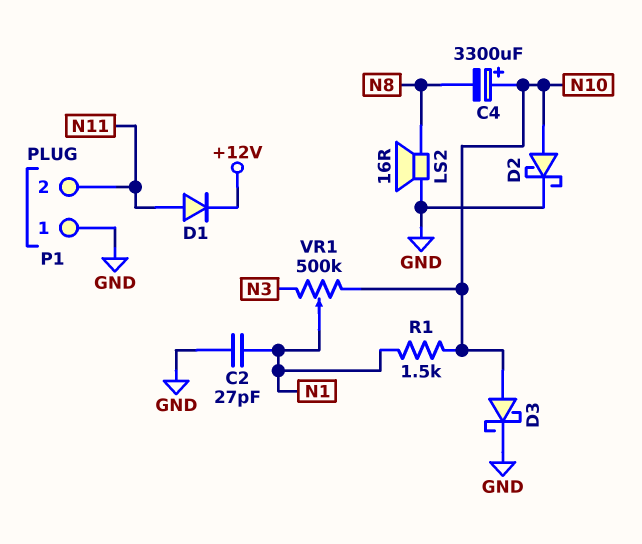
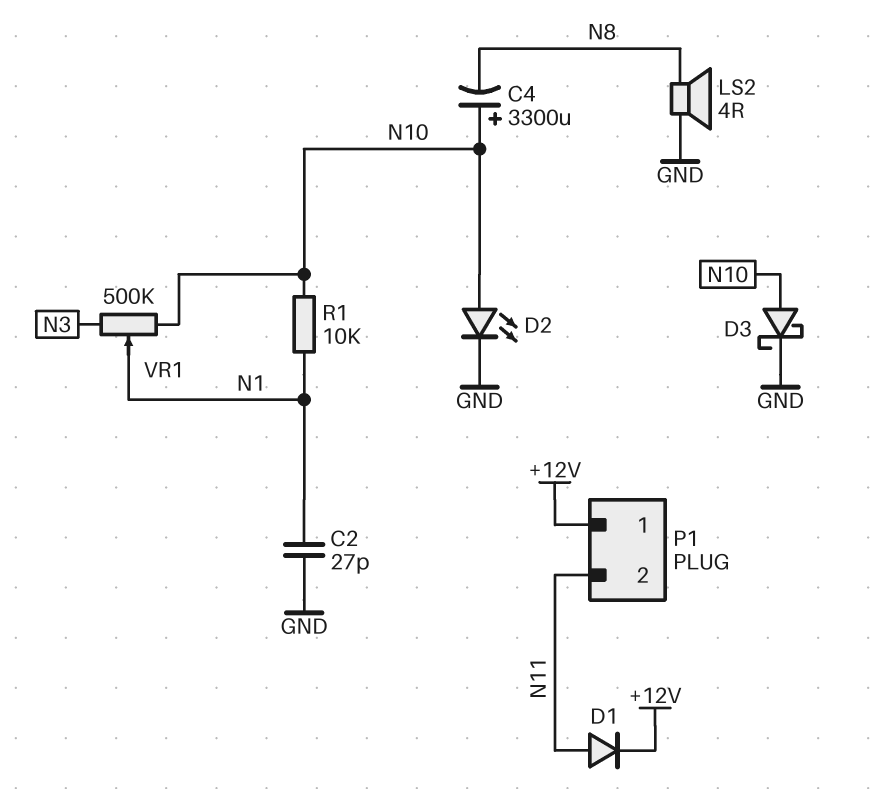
D2: schottky (A N10, K GND) -> LED (A N10, K GND)
LS2: speaker 16R (GND, N8) -> speaker 4R (GND, N8)
P1 pin 1: GND -> +12V
R1: 1.5k (N1, N10) -> 10k (N1, N10)

